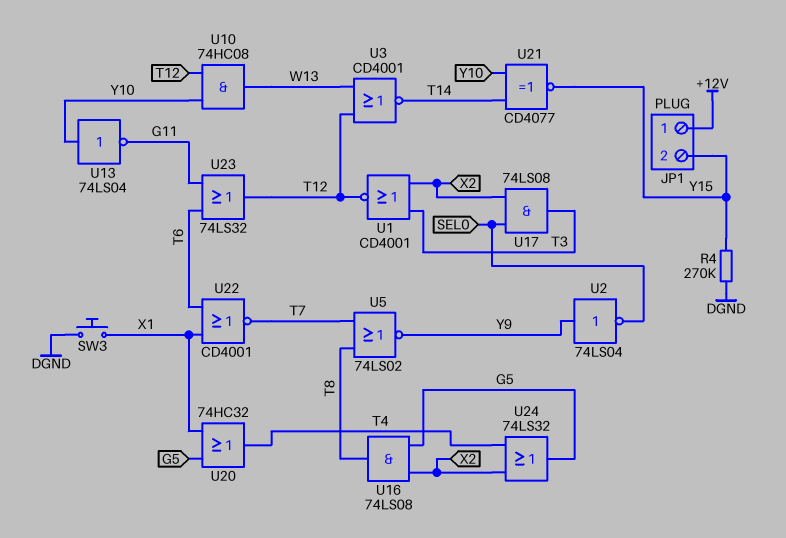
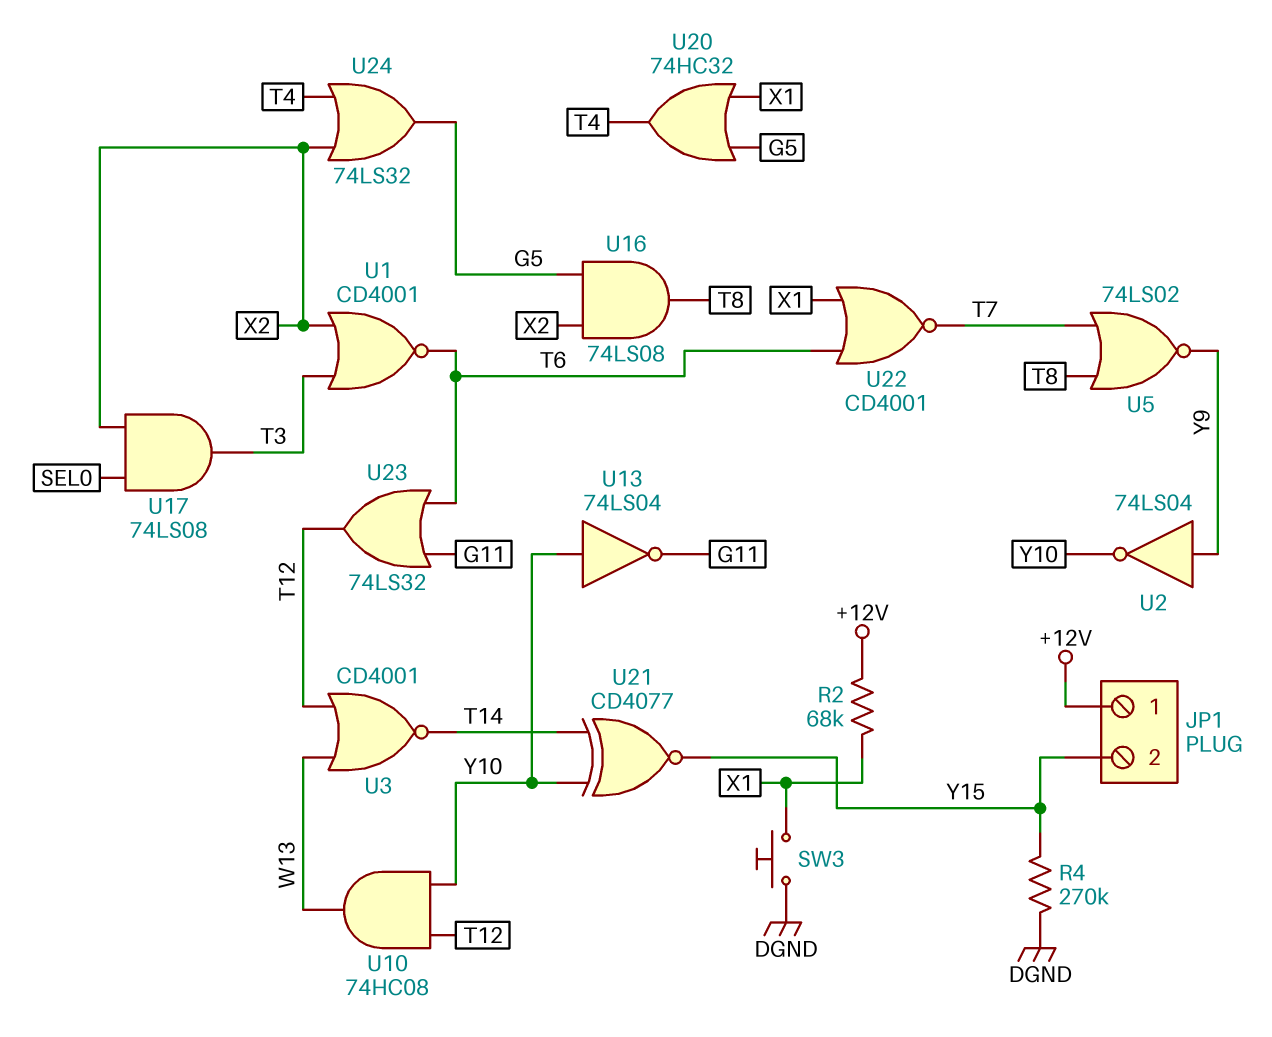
R2: none -> 68k (+12V, X1)
U1: NOR CD4001 (in T3, in X2, out T12) -> NOR CD4001 (in T3, in X2, out T6)
U2: NOT 74LS04 (in Y9, out SEL0) -> NOT 74LS04 (in Y9, out Y10)

